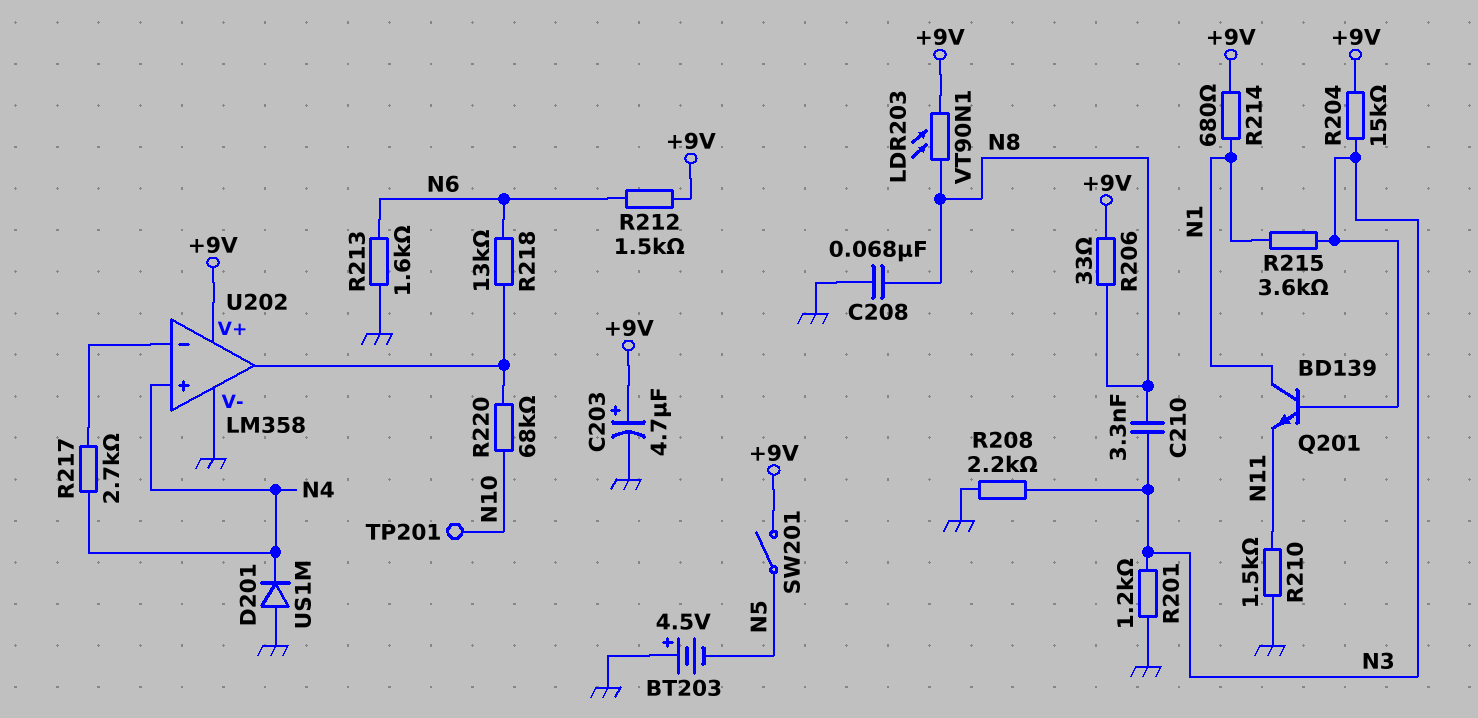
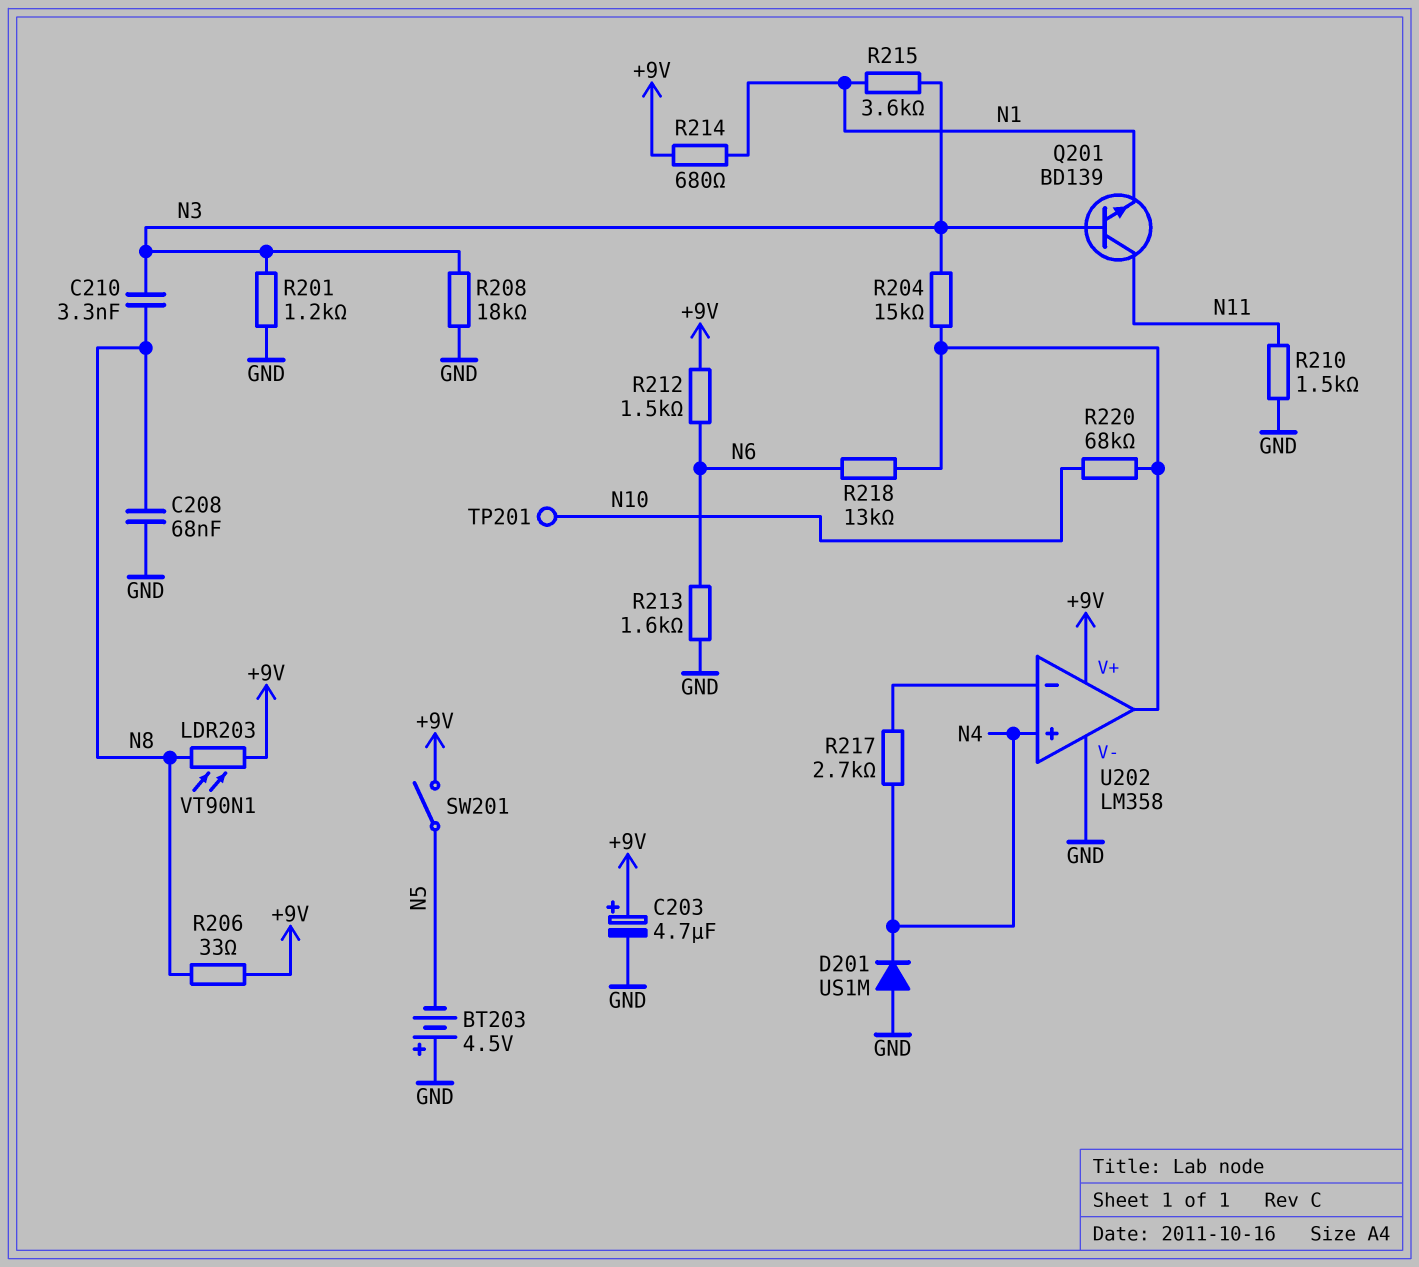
Q201: NPN BD139 (B N3, C N1, E N11) -> NPN BD139 (B N3, C N11, E N1)
R204: 15k (+9V, N3) -> 15k (N3, U202/out)
R208: 2.2k (GND, N3) -> 18k (GND, N3)

